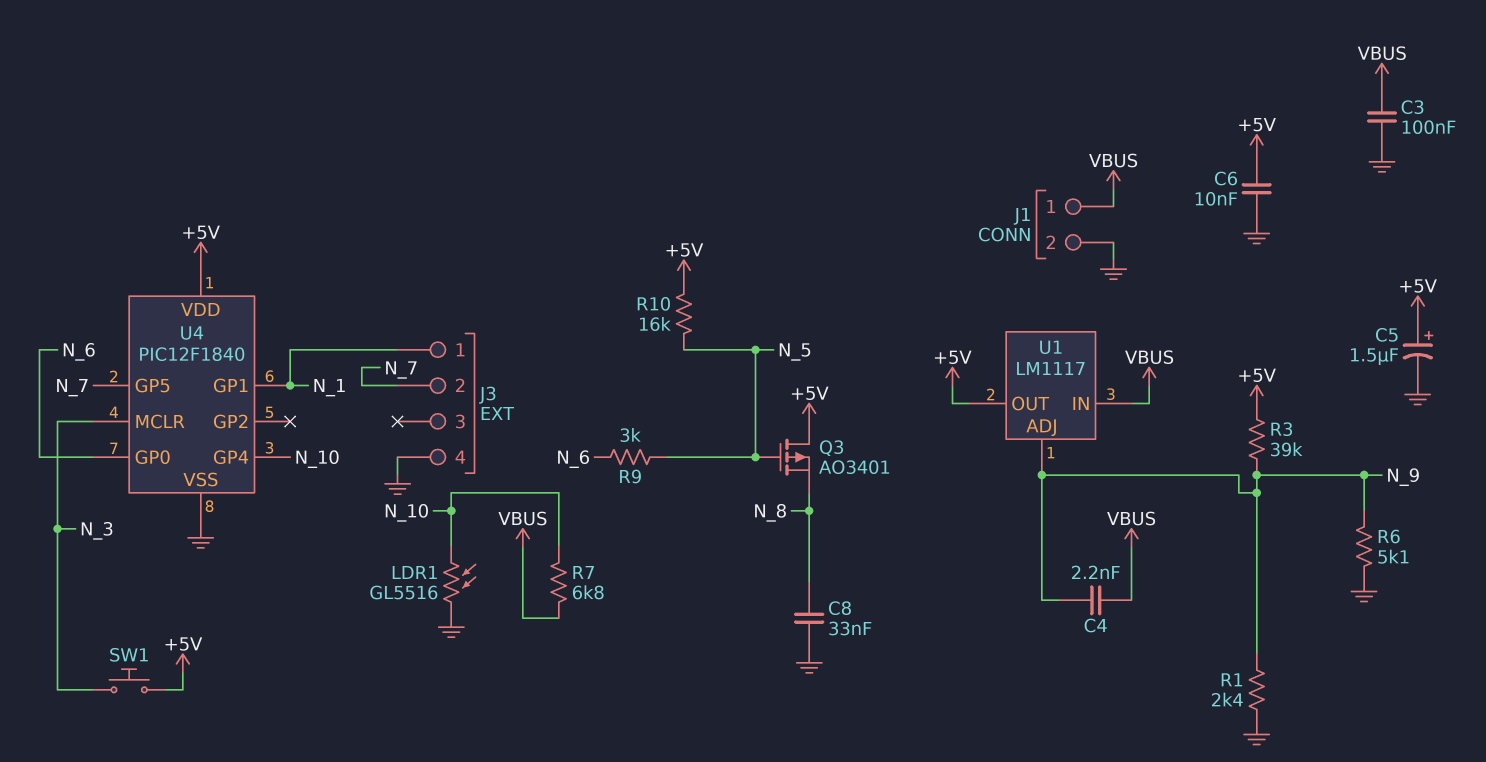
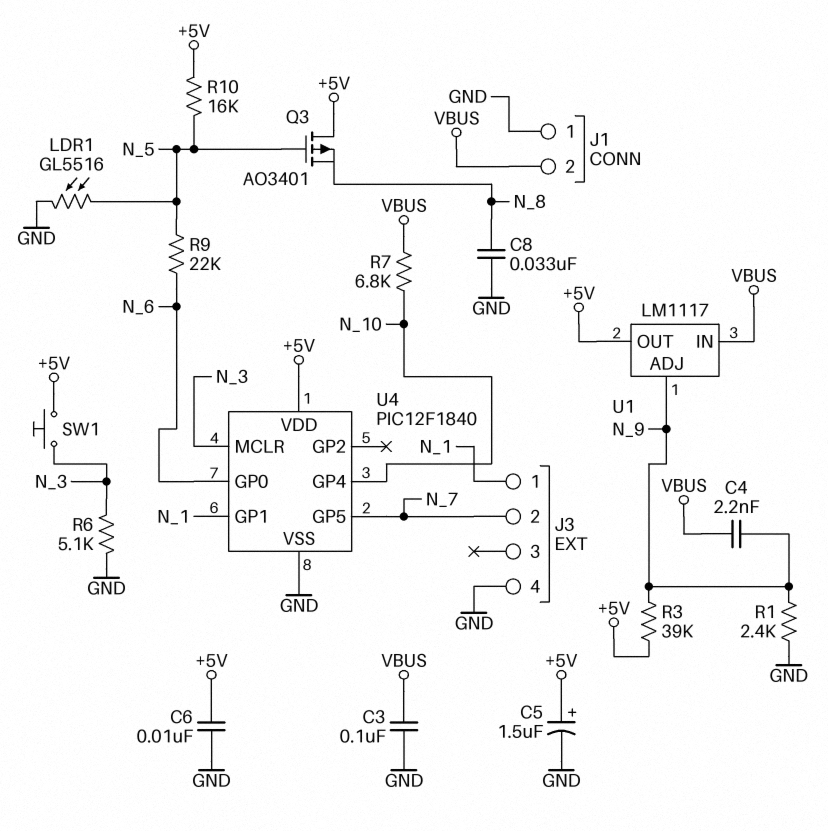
J1 pin 1: VBUS -> GND
J1 pin 2: GND -> VBUS
LDR1: GL5516 (GND, N_10) -> GL5516 (GND, N_5)
R6: 5.1k (GND, N_9) -> 5.1k (GND, N_3)
R9: 3k (N_5, N_6) -> 22k (N_5, N_6)

